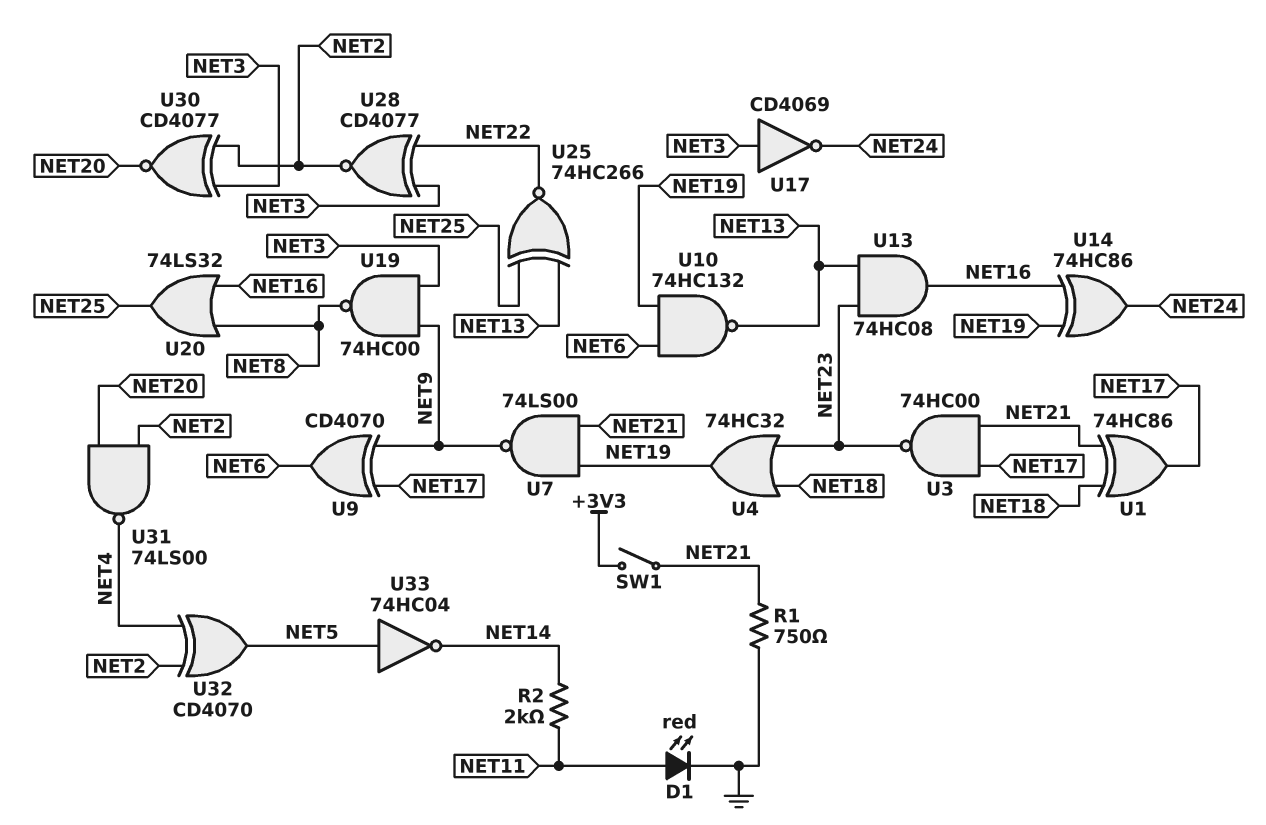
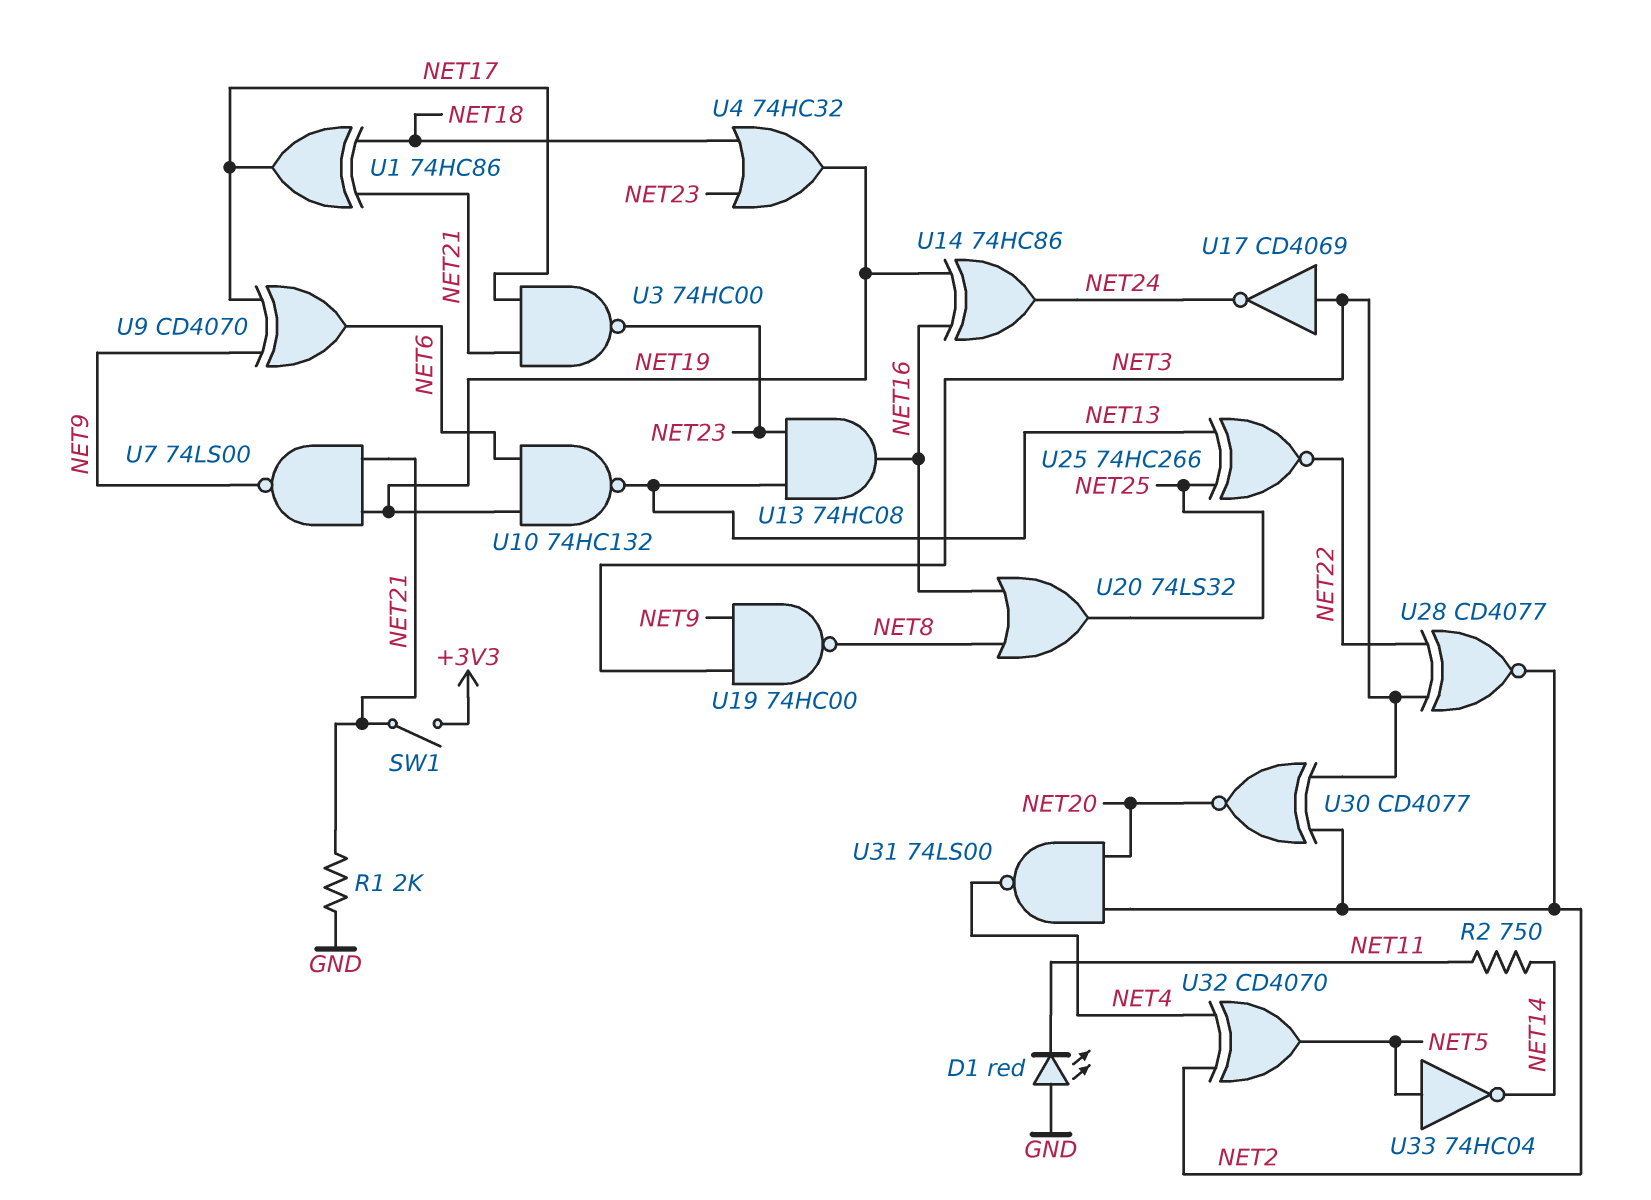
D1: LED red (A NET11, K GND) -> LED red (A GND, K NET11)
R1: 750 (GND, NET21) -> 2k (GND, NET21)
R2: 2k (NET11, NET14) -> 750 (NET11, NET14)

